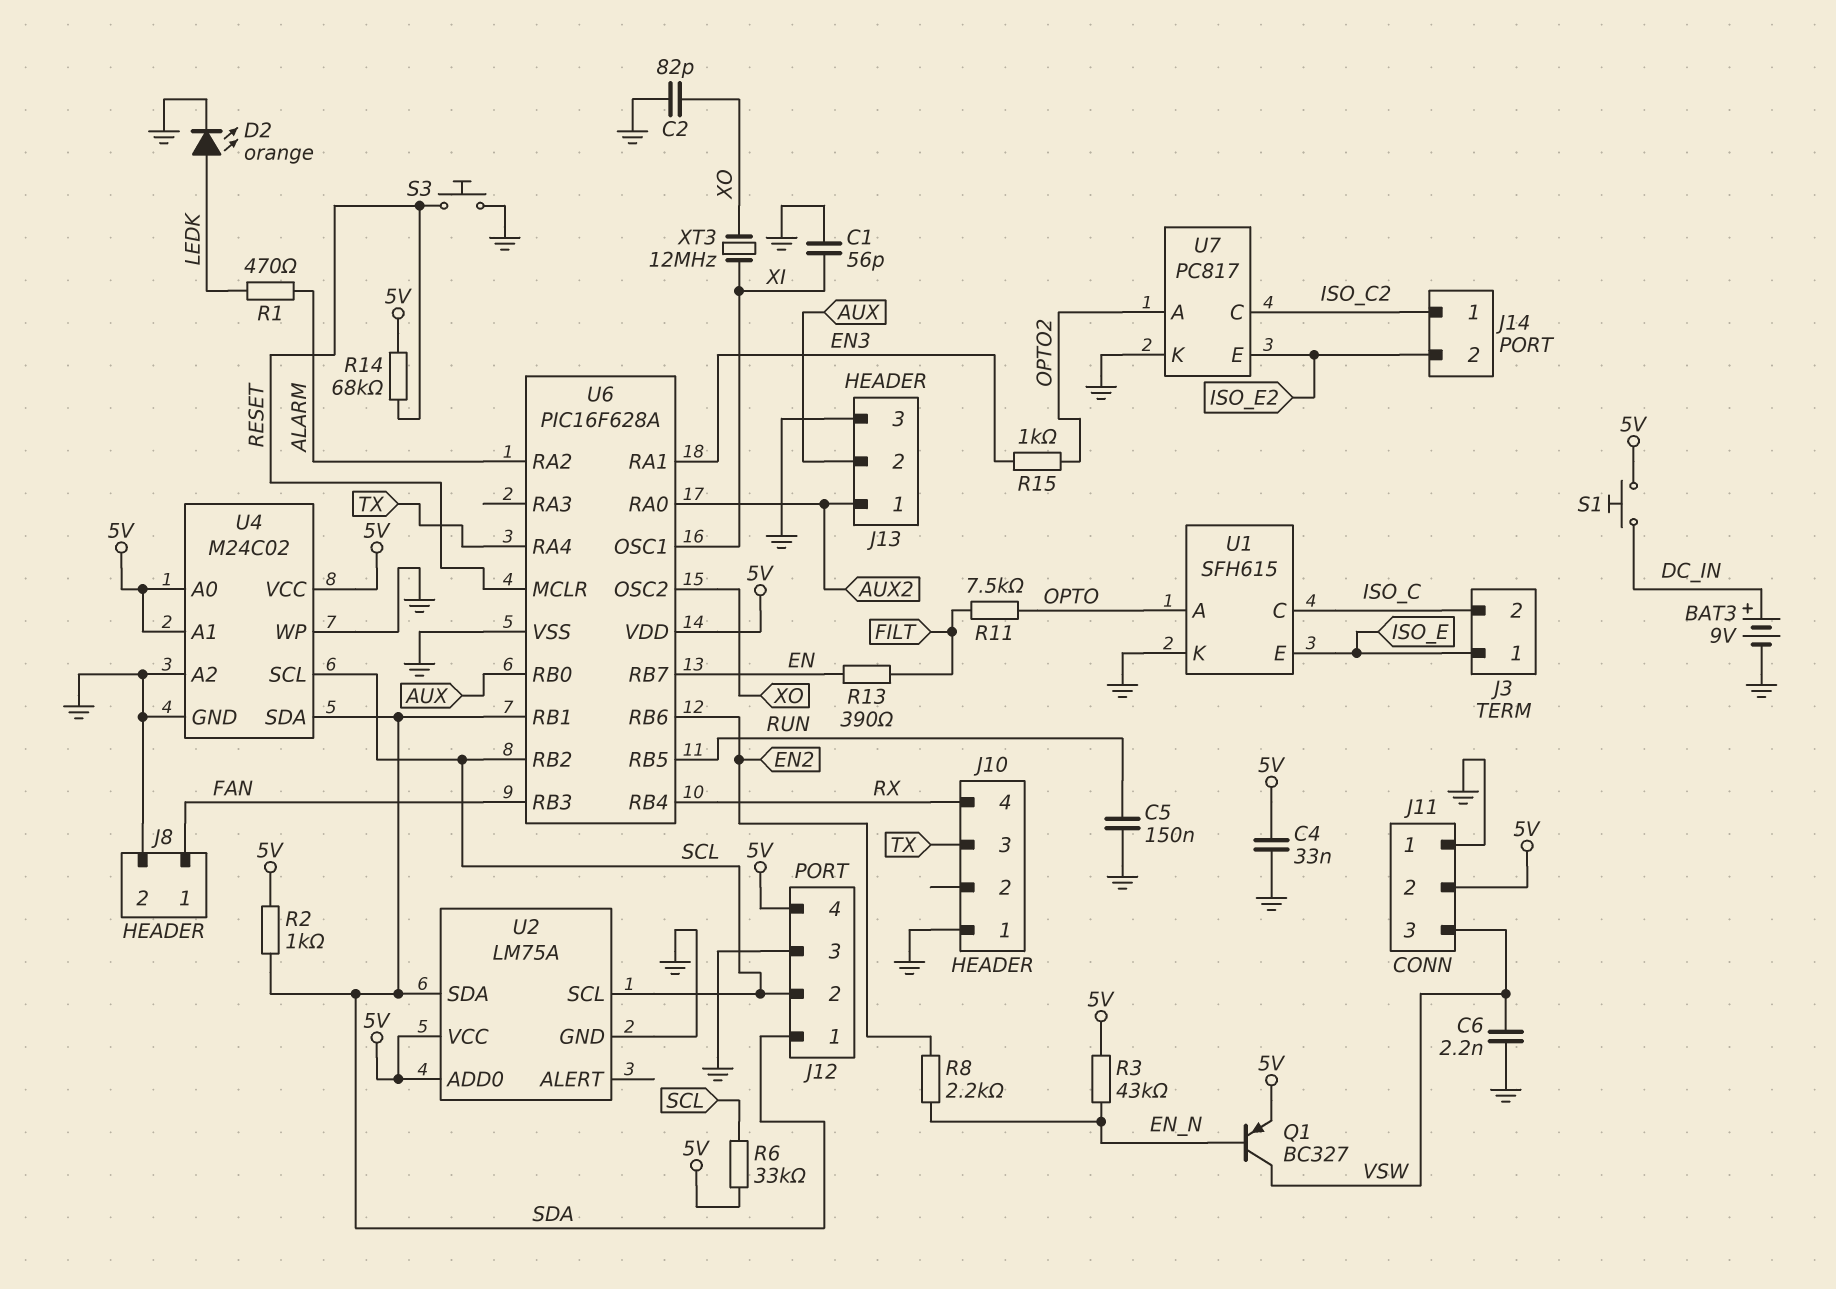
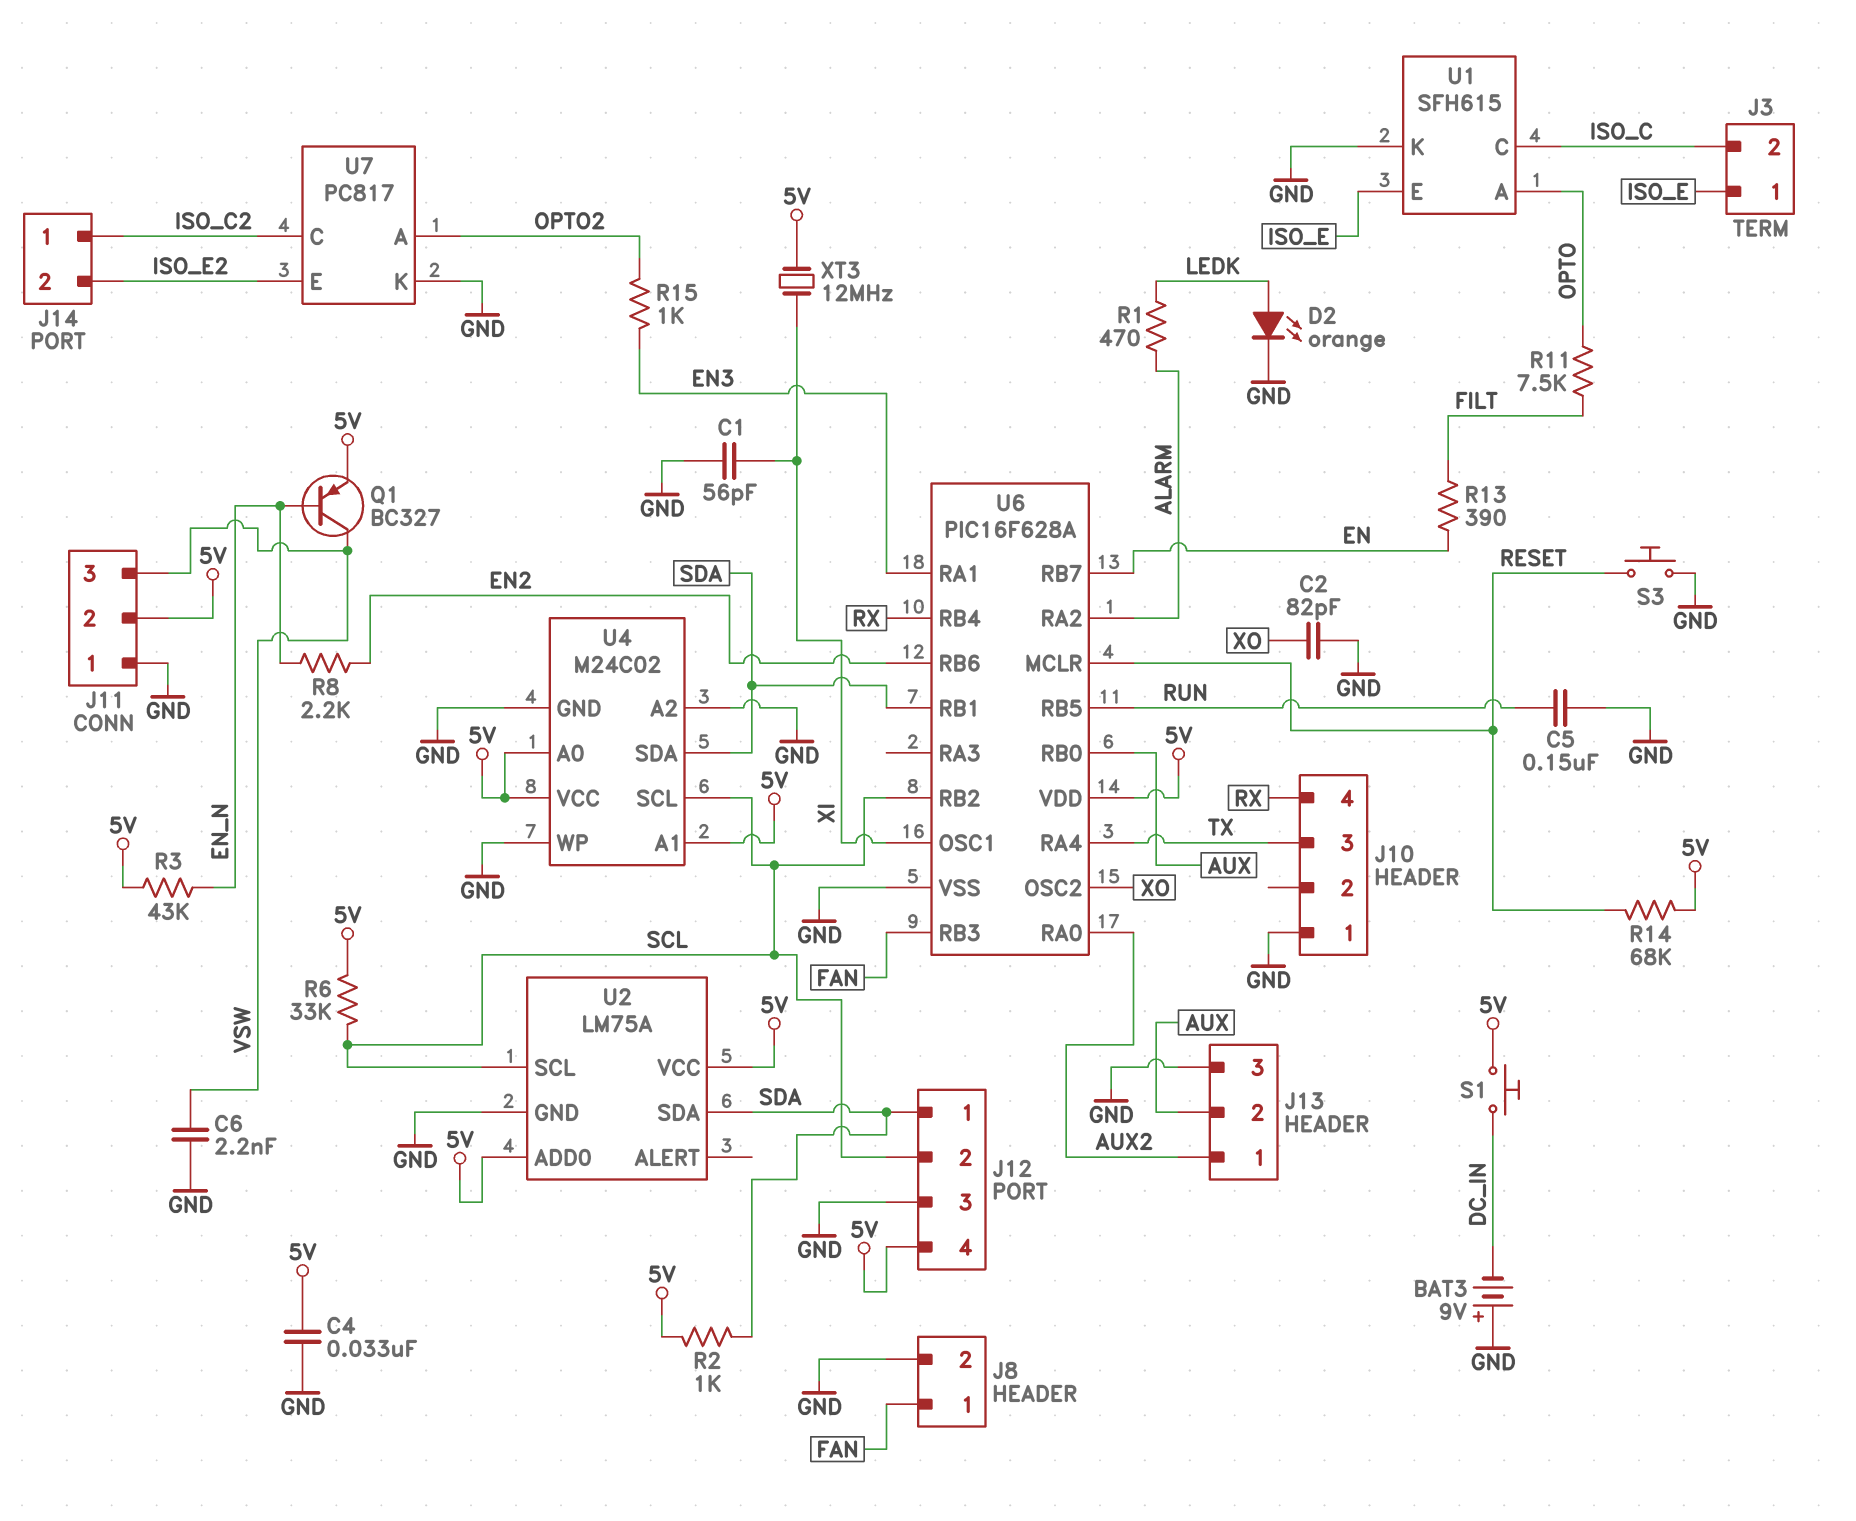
BAT3: 9V (plus DC_IN, minus GND) -> 9V (plus GND, minus DC_IN)
XT3: 12MHz (XI, XO) -> 12MHz (5V, XI)

